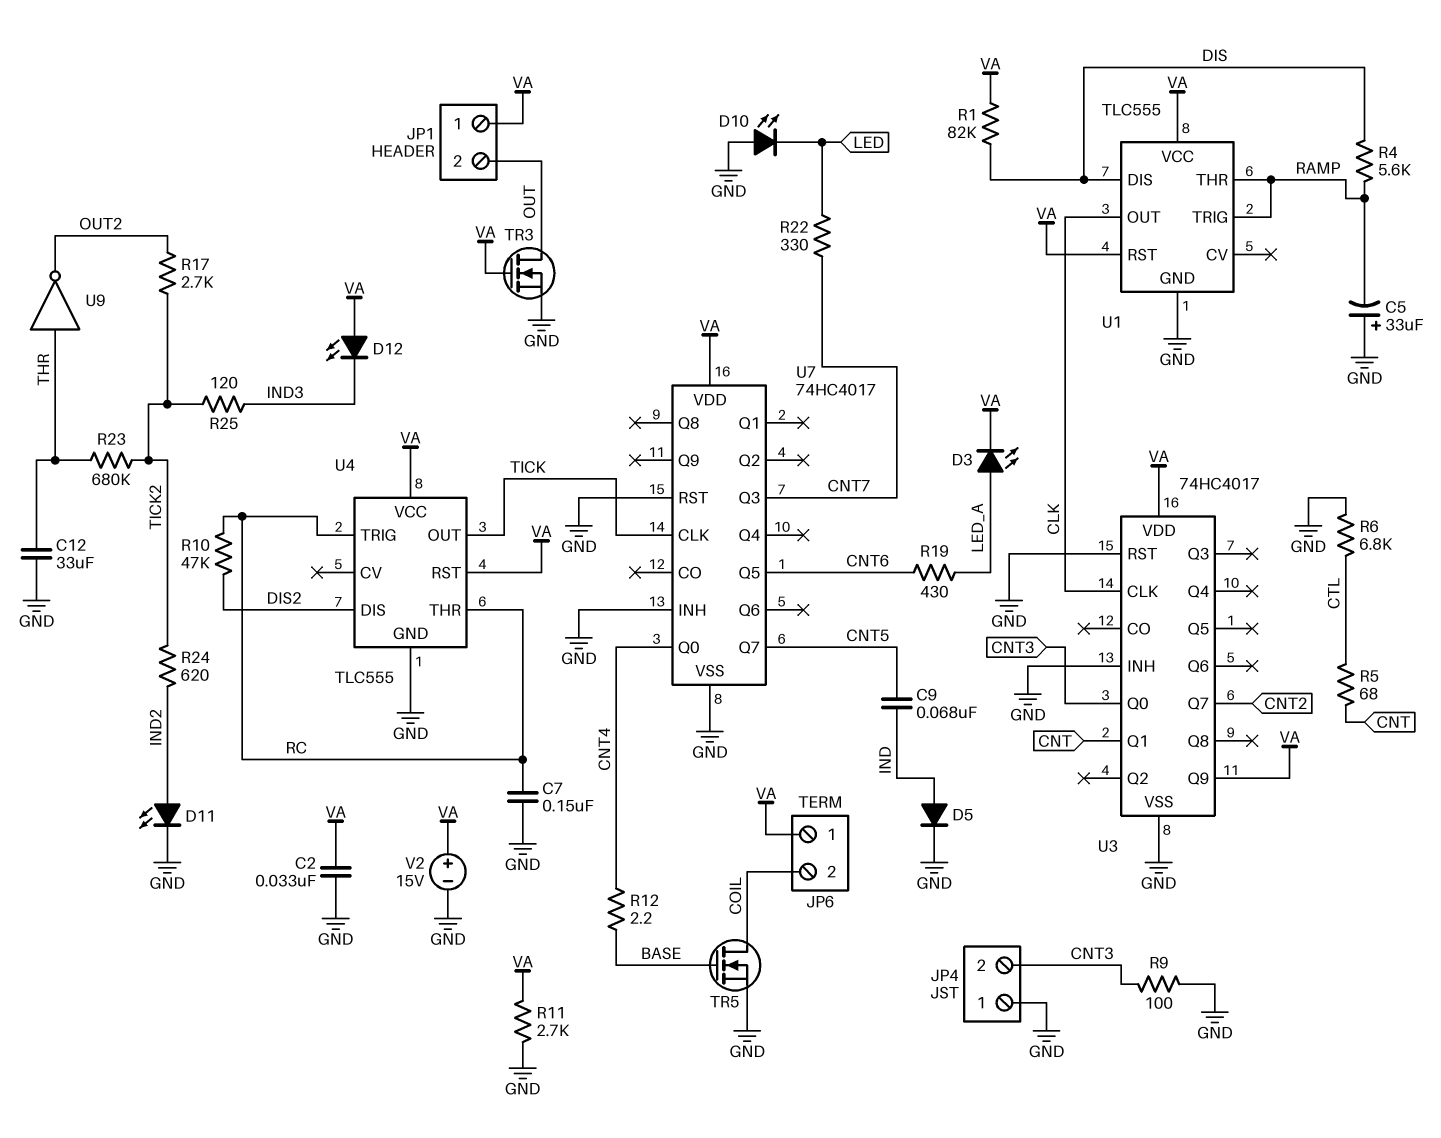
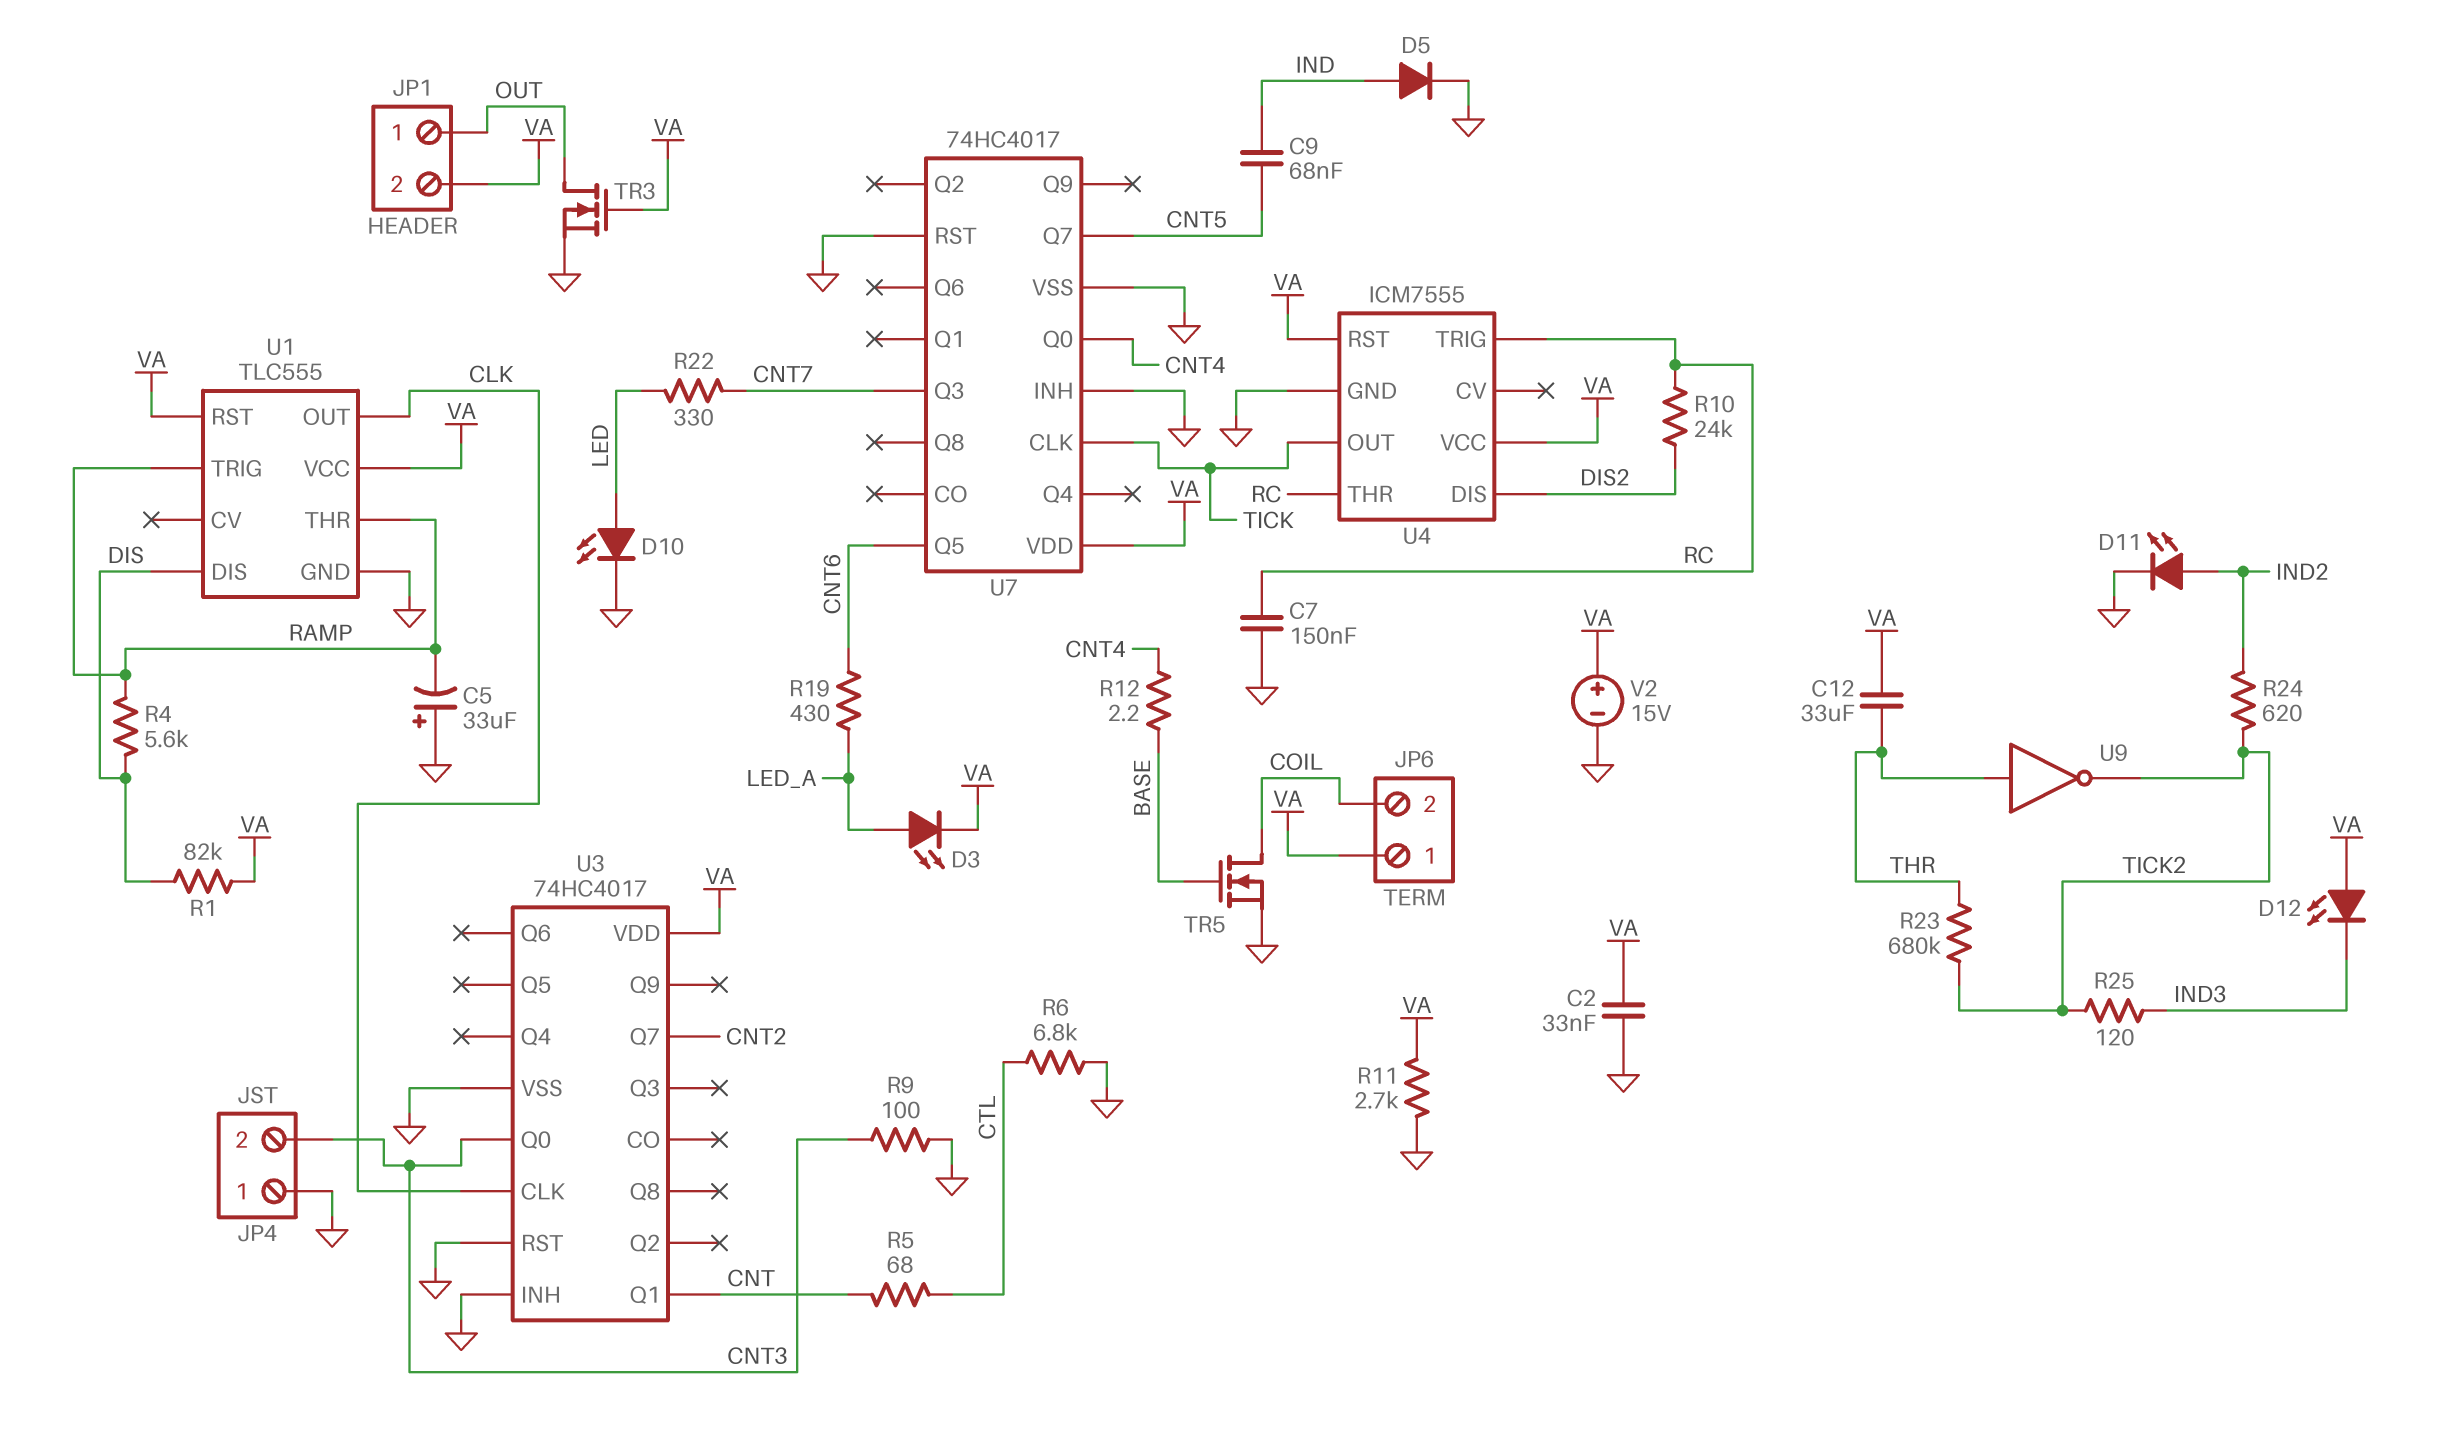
C12: 33uF (GND, THR) -> 33uF (THR, VA)
D10: LED (A GND, K LED) -> LED (A LED, K GND)
JP1 pin 1: VA -> OUT
JP1 pin 2: OUT -> VA
R10: 47k (DIS2, RC) -> 24k (DIS2, RC)
R17: 2.7k (OUT2, TICK2) -> none
U3 pin Q9: VA -> none
U4: TLC555 -> ICM7555
U9: NOT (in THR, out OUT2) -> NOT (in THR, out TICK2)

